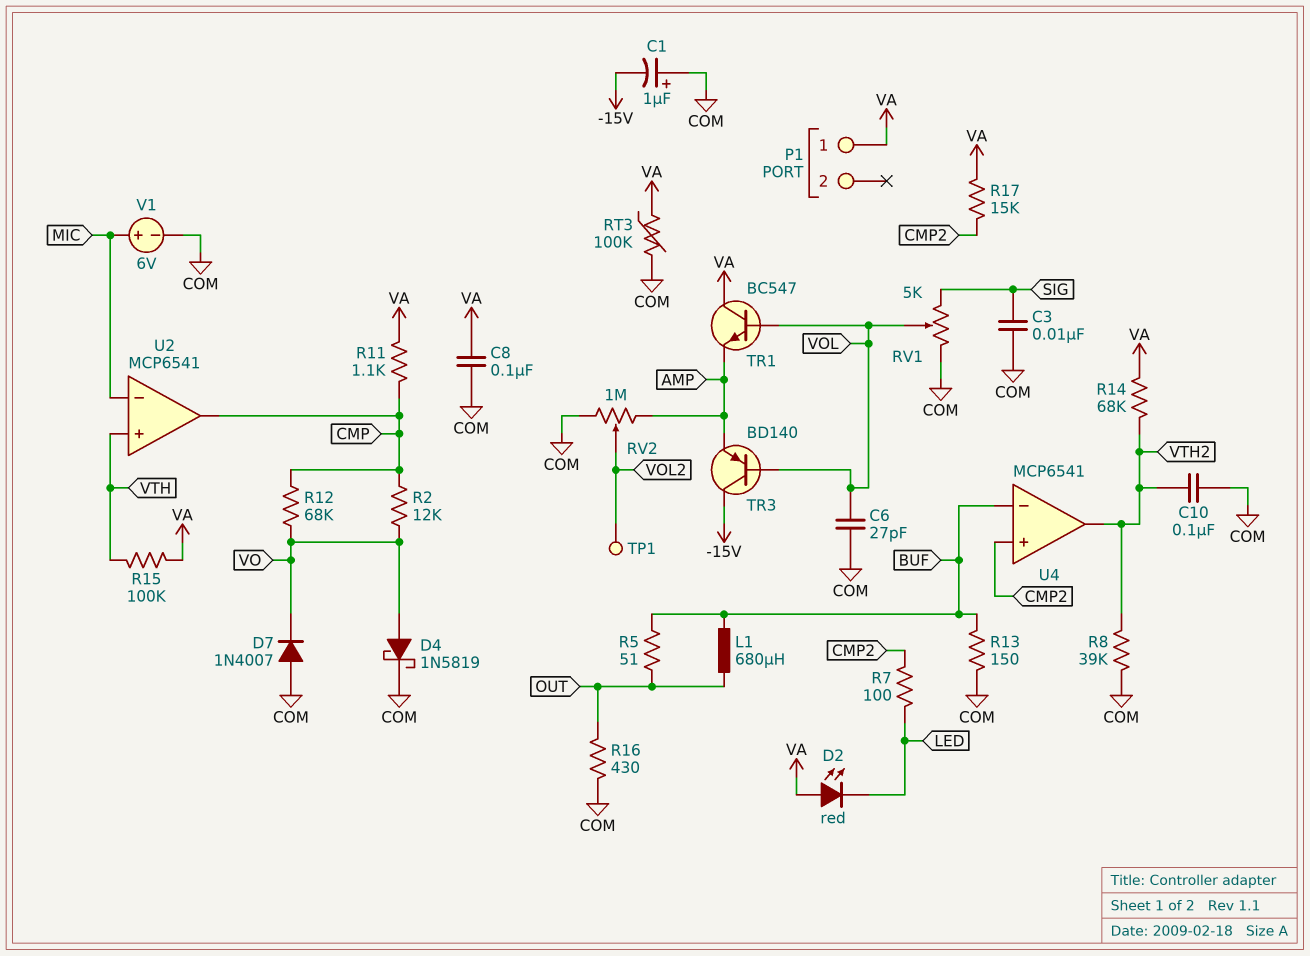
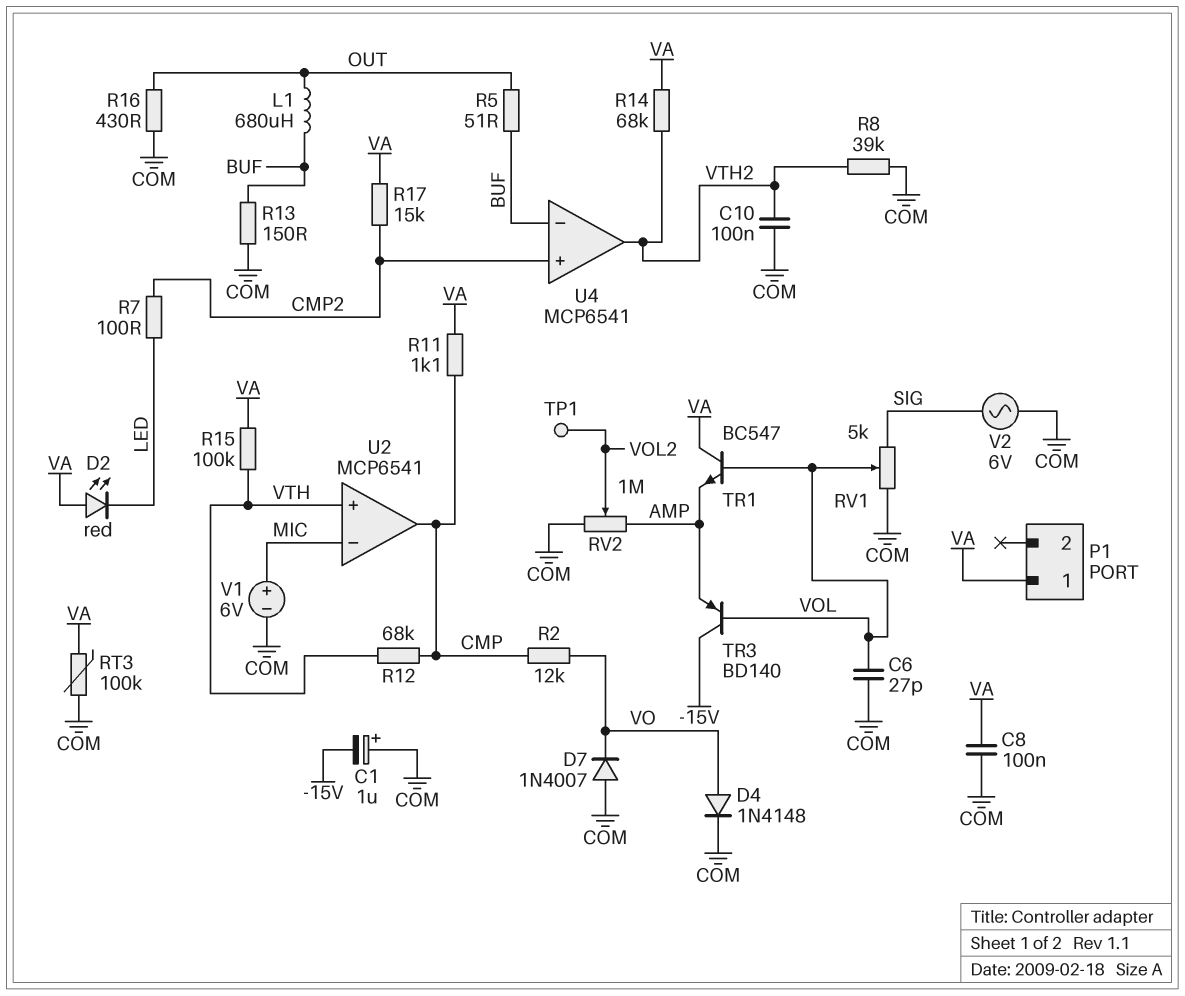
C3: 10nF (COM, SIG) -> none
D4: schottky 1N5819 (A VO, K COM) -> diode 1N4148 (A VO, K COM)
R12: 68k (CMP, VO) -> 68k (CMP, VTH)
V2: none -> AC 6V (COM, SIG)

